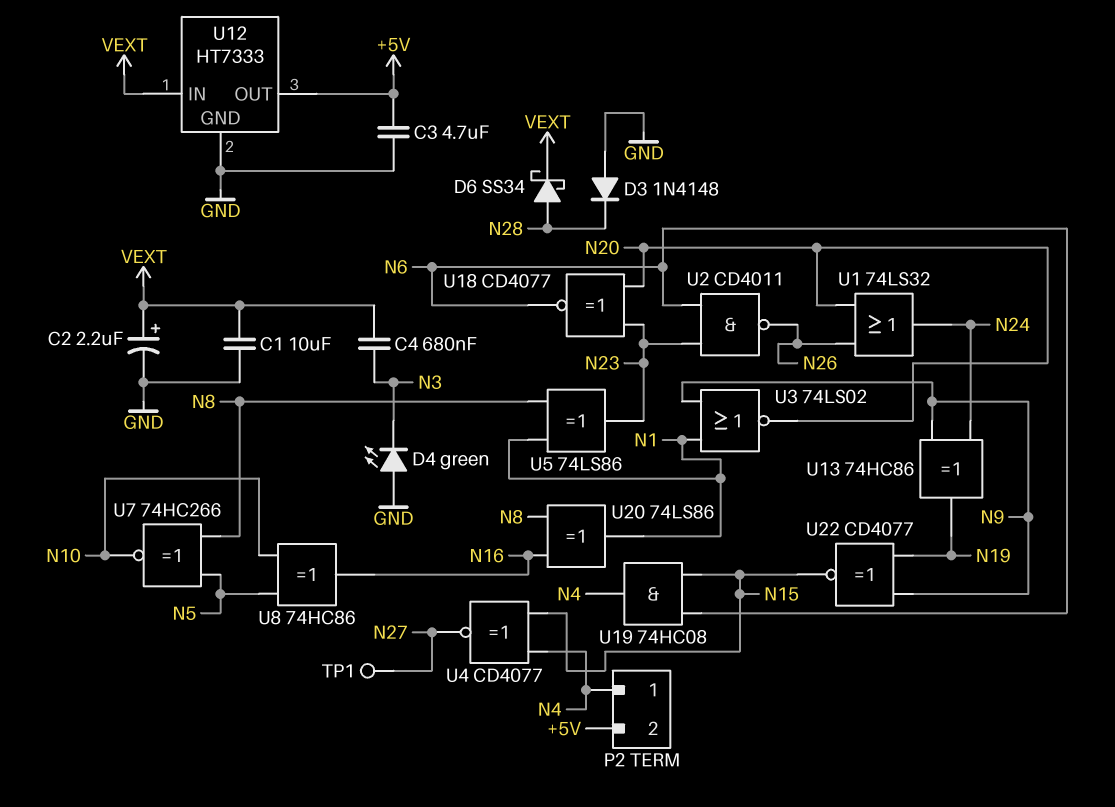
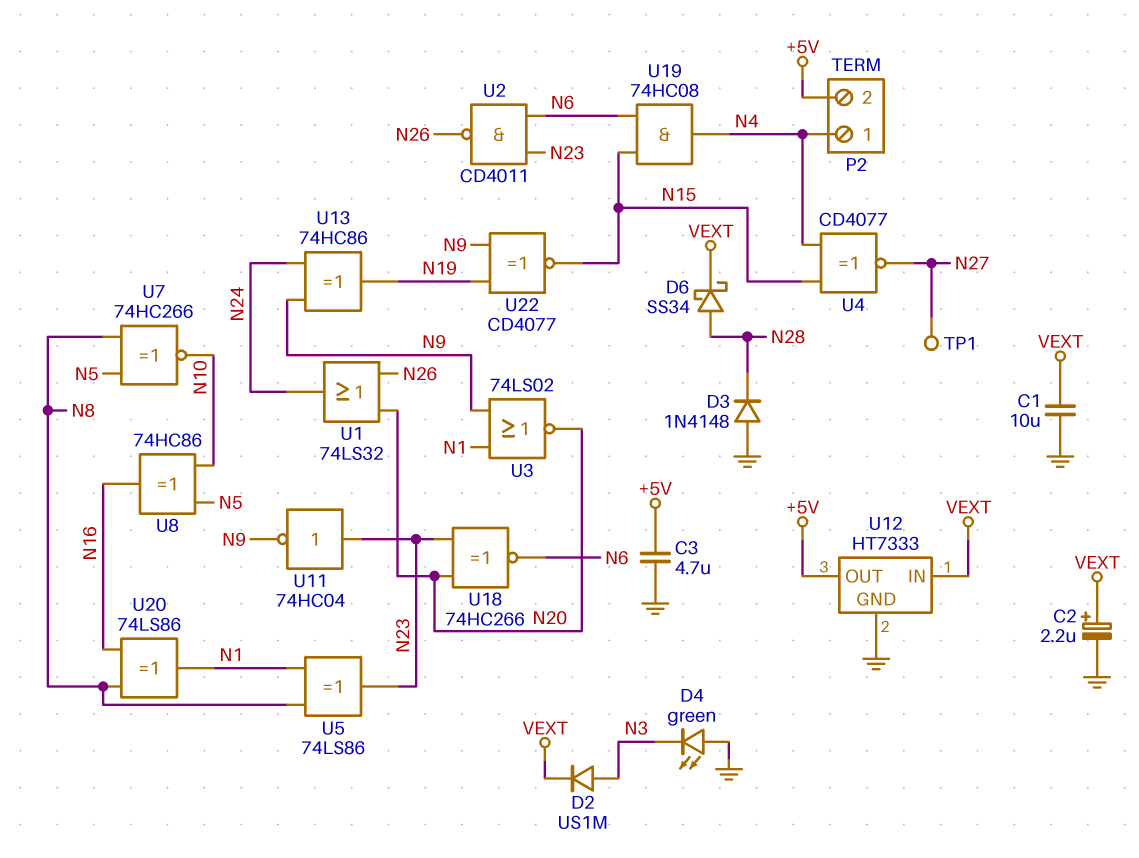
C4: 680nF (N3, VEXT) -> none
D2: none -> diode US1M (A N3, K VEXT)
U11: none -> NOT 74HC04 (in N23, out N9)
U18: XNOR CD4077 (in N20, in N23, out N6) -> XNOR 74HC266 (in N20, in N23, out N6)

